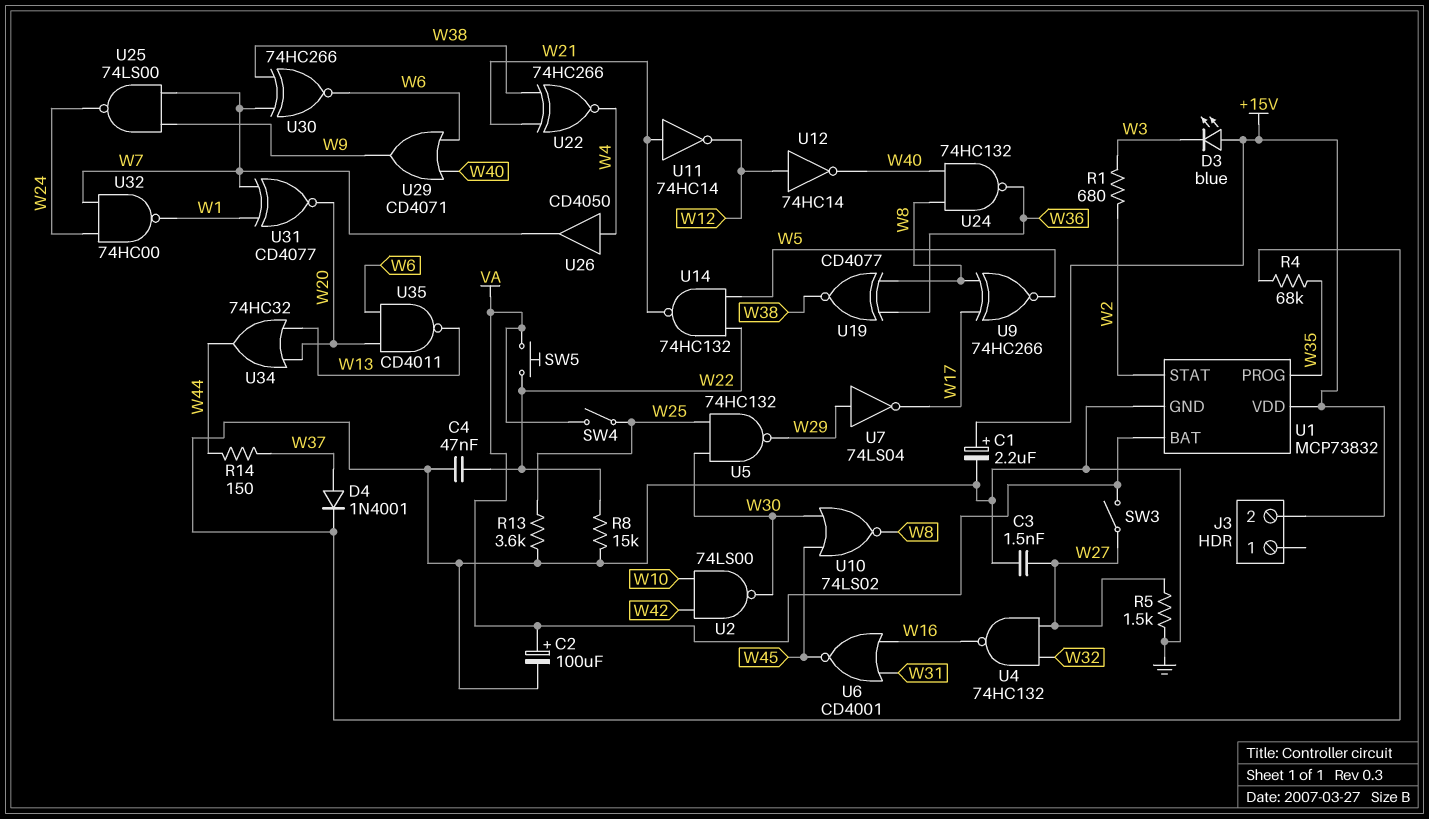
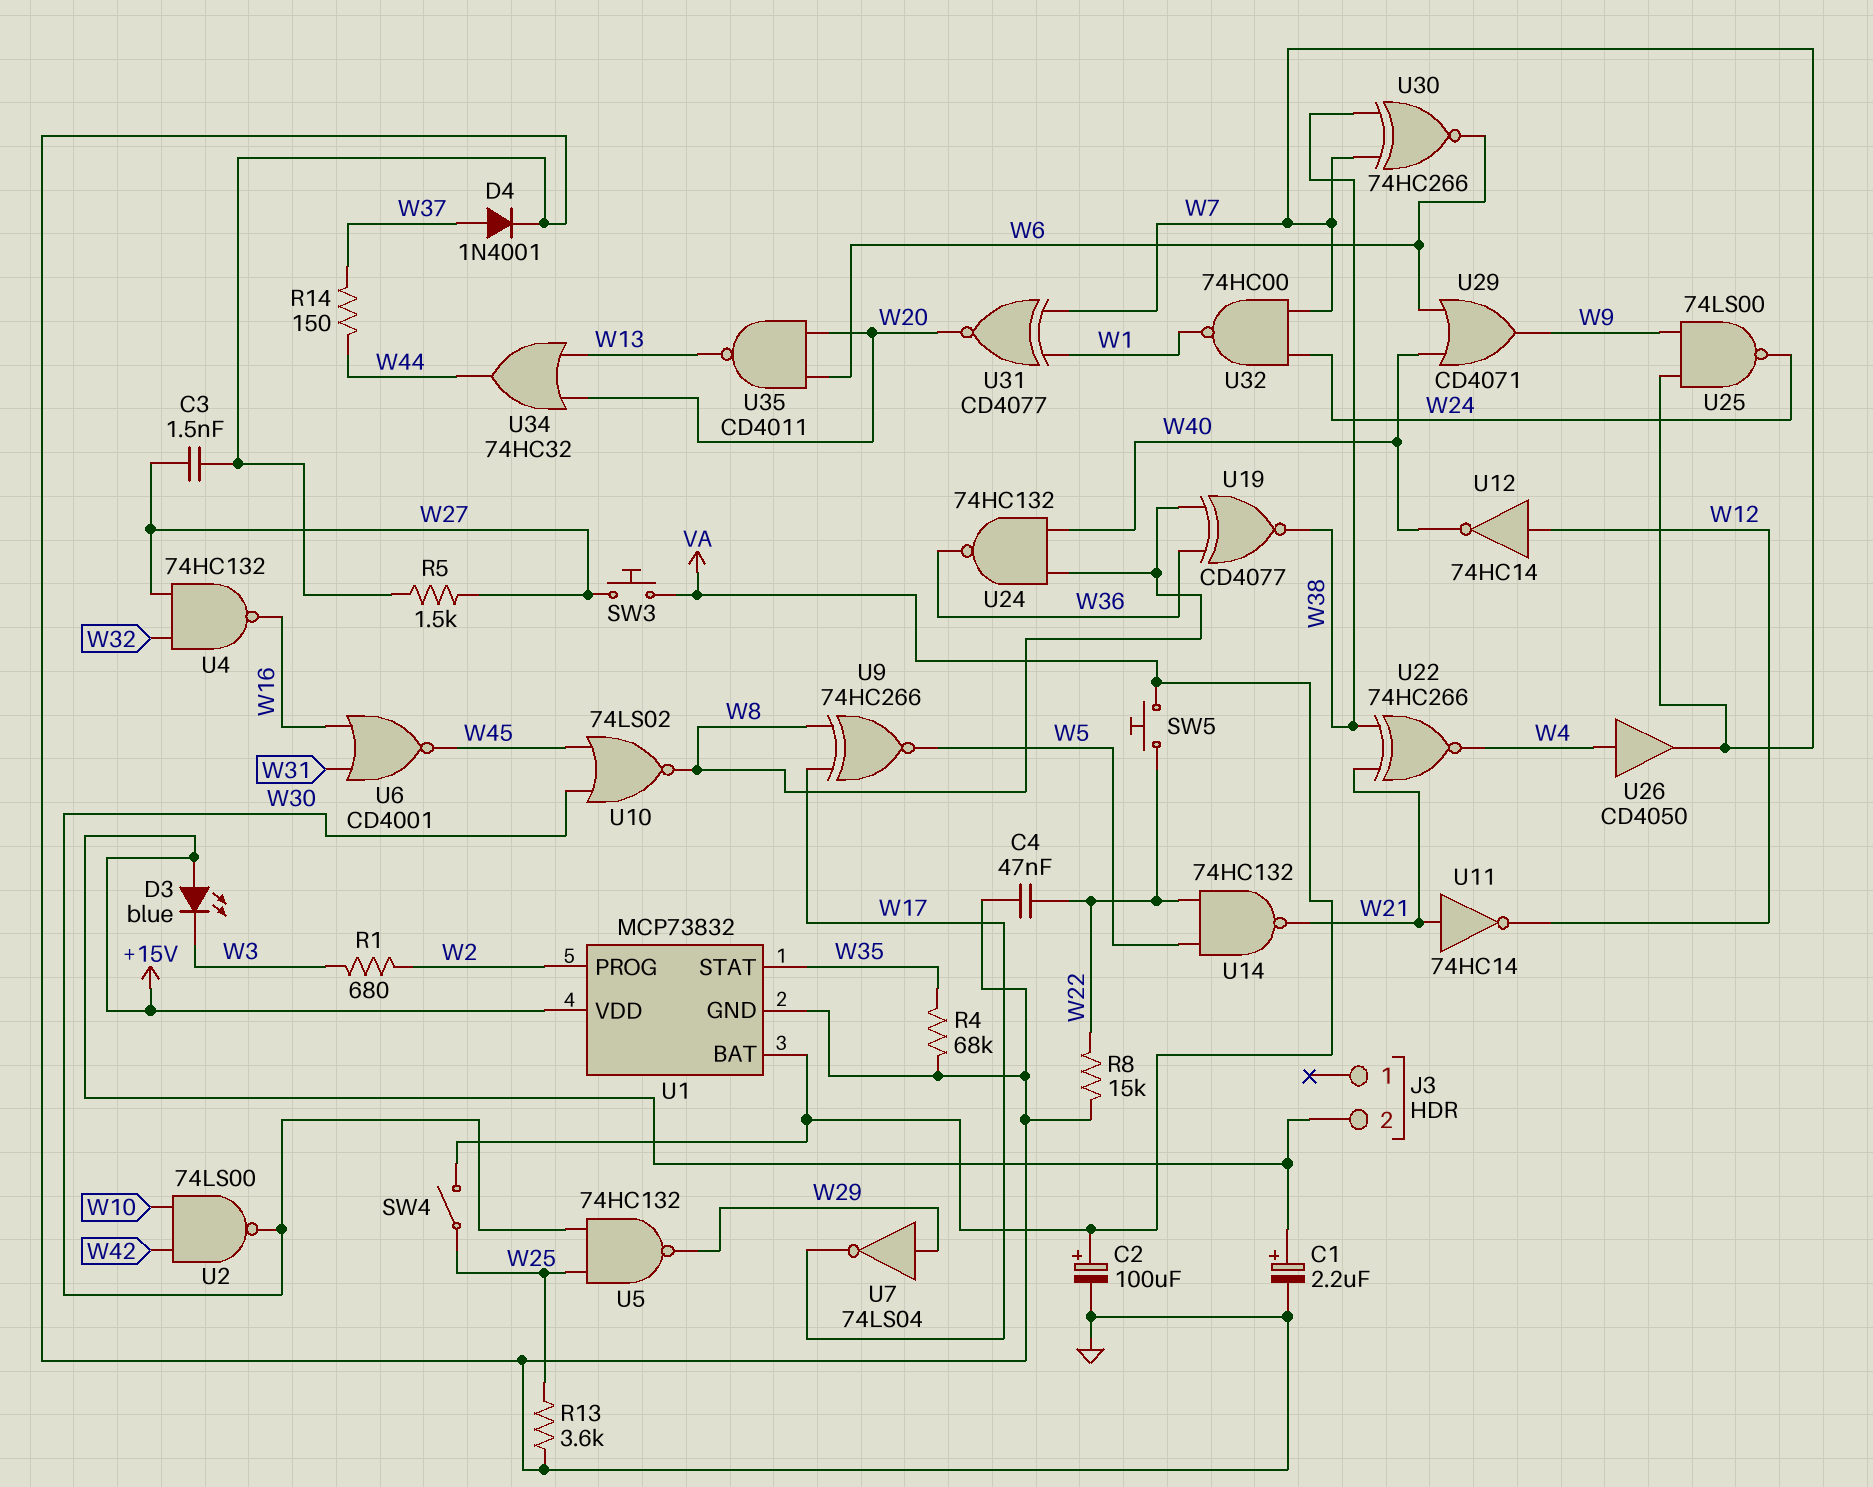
SW3: switch (VA, W27) -> button (VA, W27)
U1 pin PROG: W35 -> W2
U1 pin STAT: W2 -> W35

